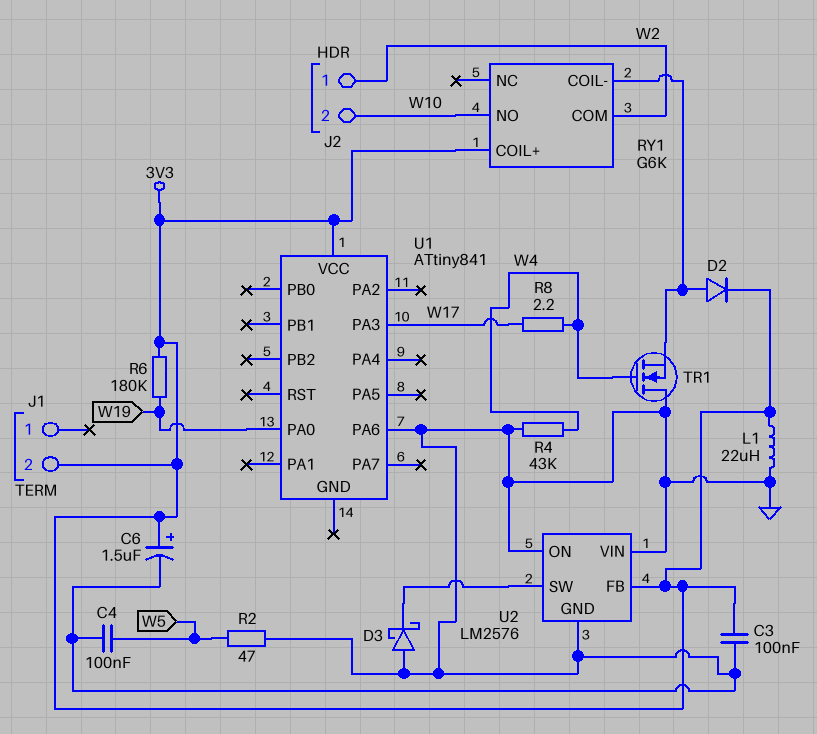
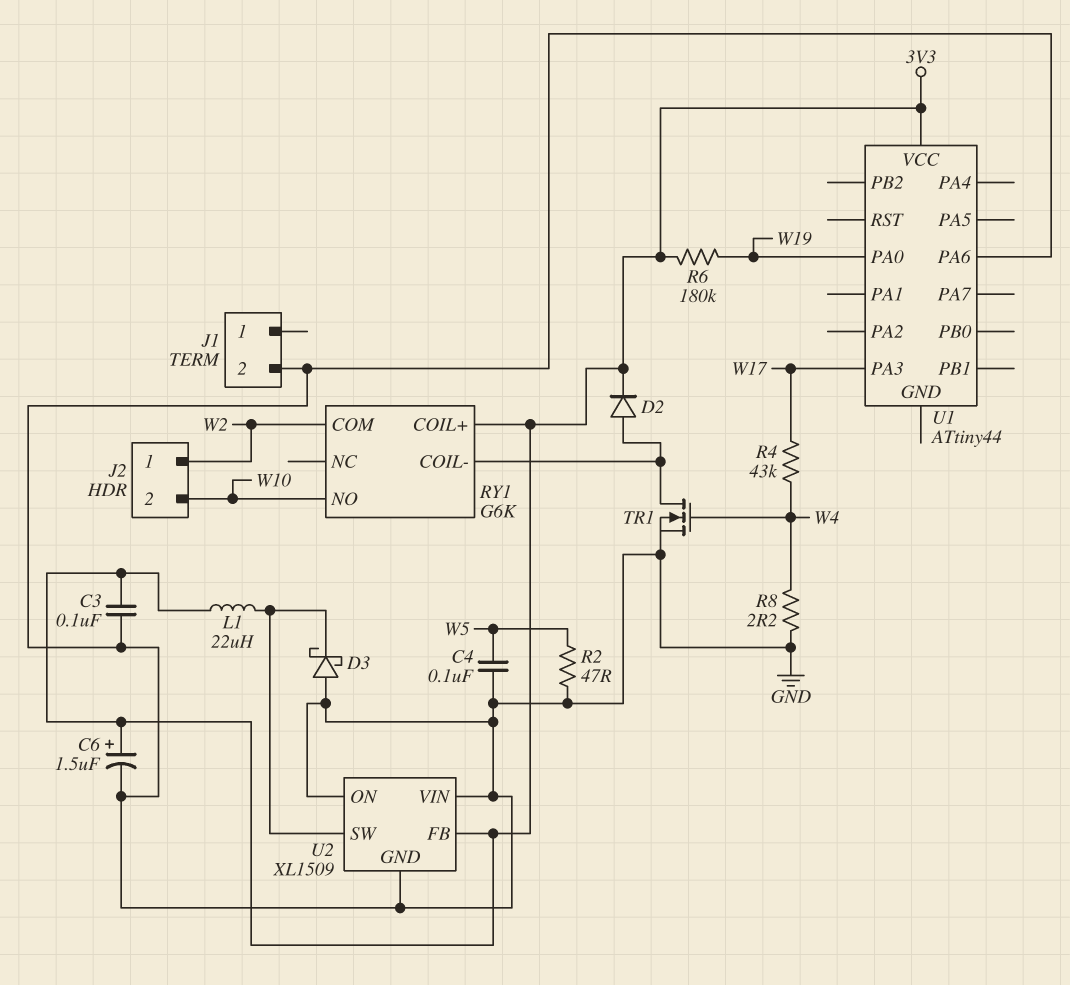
J1 pin 2: 3V3 -> GND
L1: 22uH (3V3, GND) -> 22uH (3V3, U2/SW)
R4: 43k (GND, W4) -> 43k (W4, W17)
R8: 2.2 (W4, W17) -> 2.2 (GND, W4)
TR1: NMOS (G W4, D GND, S RY1/COIL-) -> NMOS (G W4, D RY1/COIL-, S GND)
U1: ATtiny841 -> ATtiny44
U2: LM2576 -> XL1509

